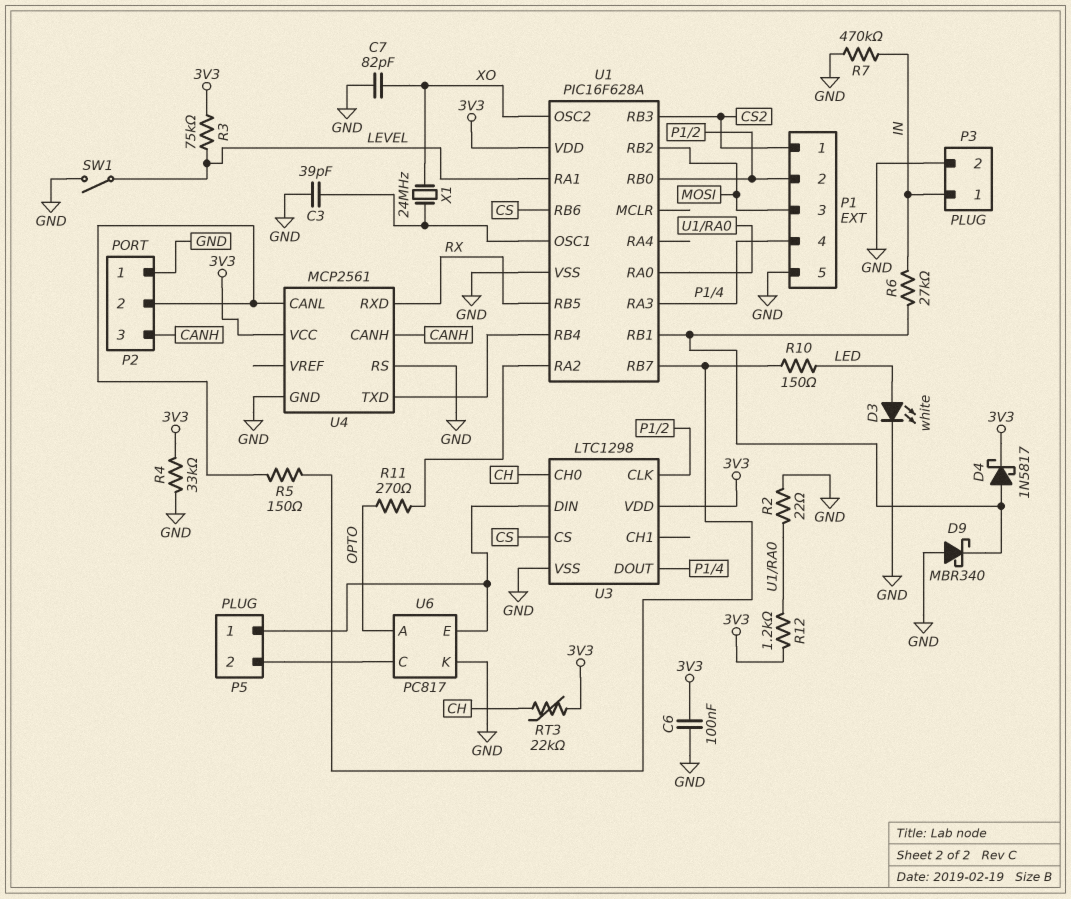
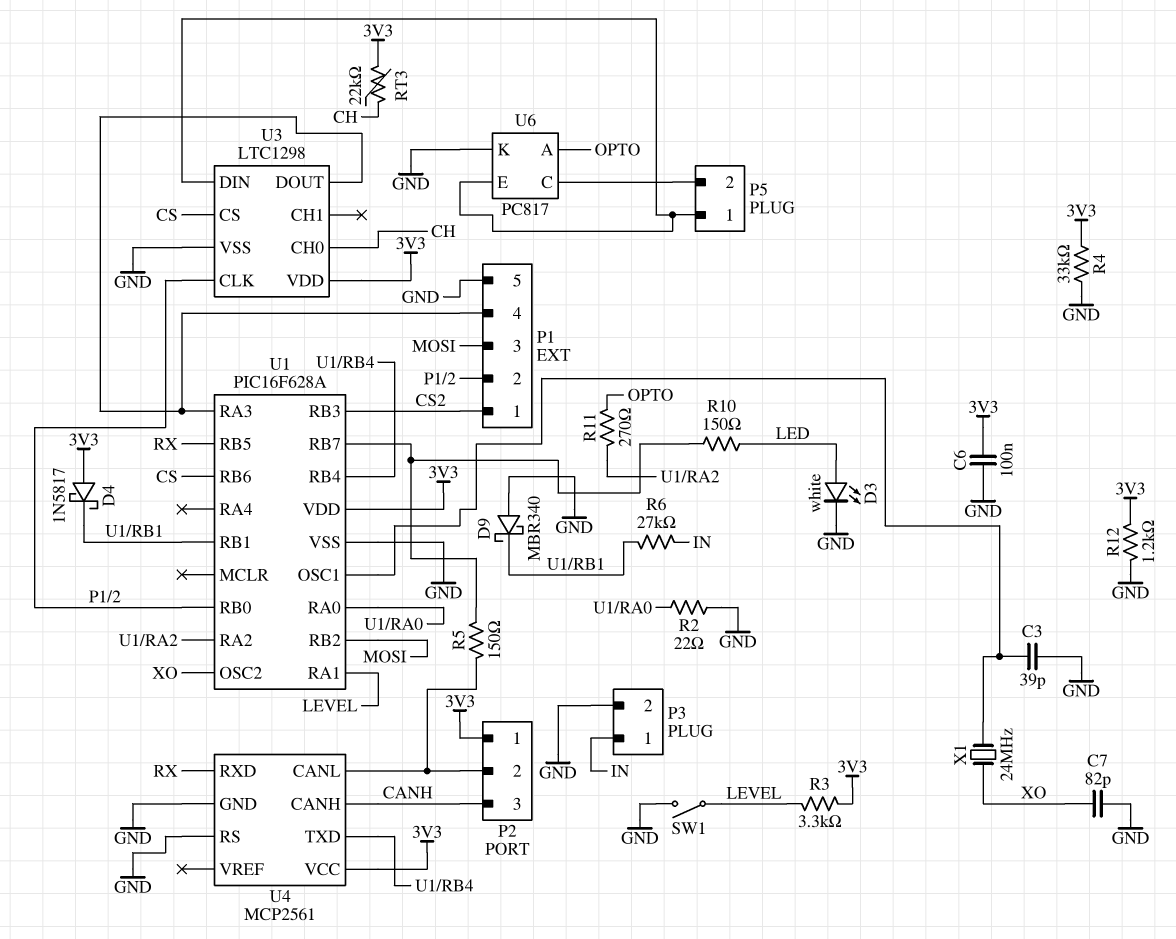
D4: schottky 1N5817 (A U1/RB1, K 3V3) -> schottky 1N5817 (A 3V3, K U1/RB1)
P2 pin 1: GND -> 3V3
R3: 75k (3V3, LEVEL) -> 3.3k (3V3, LEVEL)
R7: 470k (GND, IN) -> none
R12: 1.2k (3V3, U1/RA0) -> 1.2k (3V3, GND)

